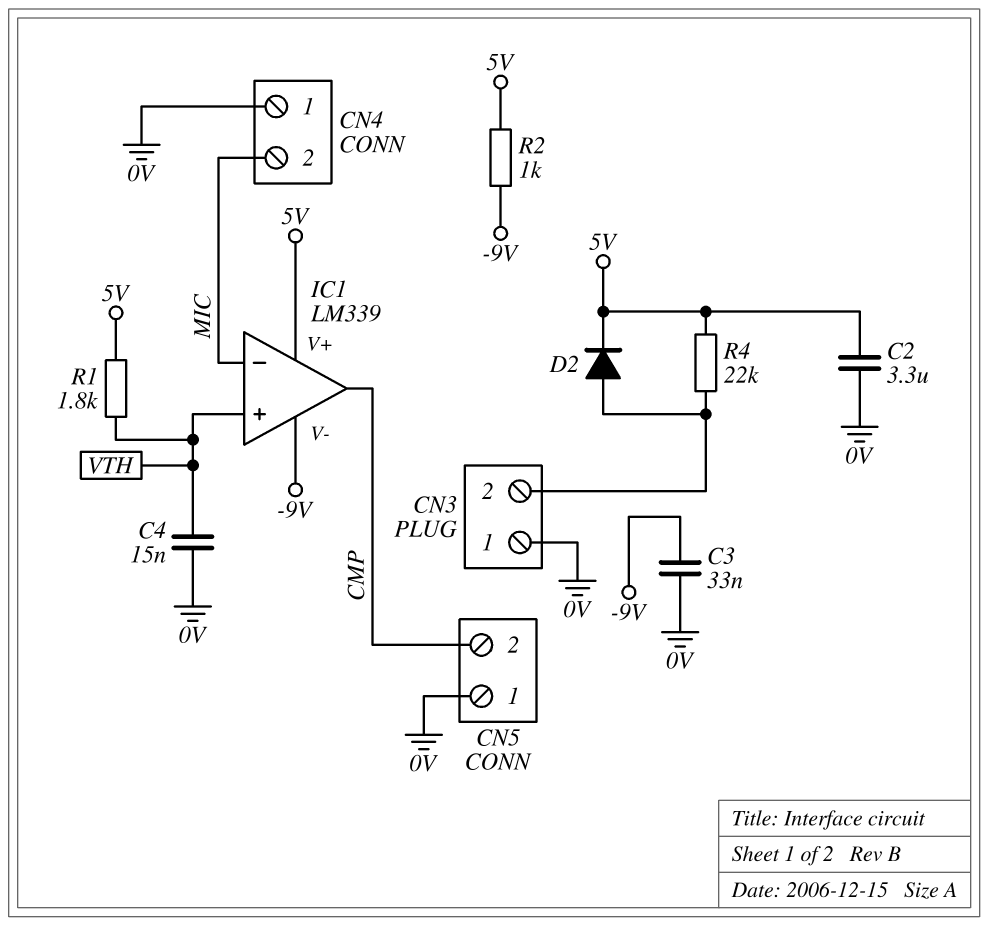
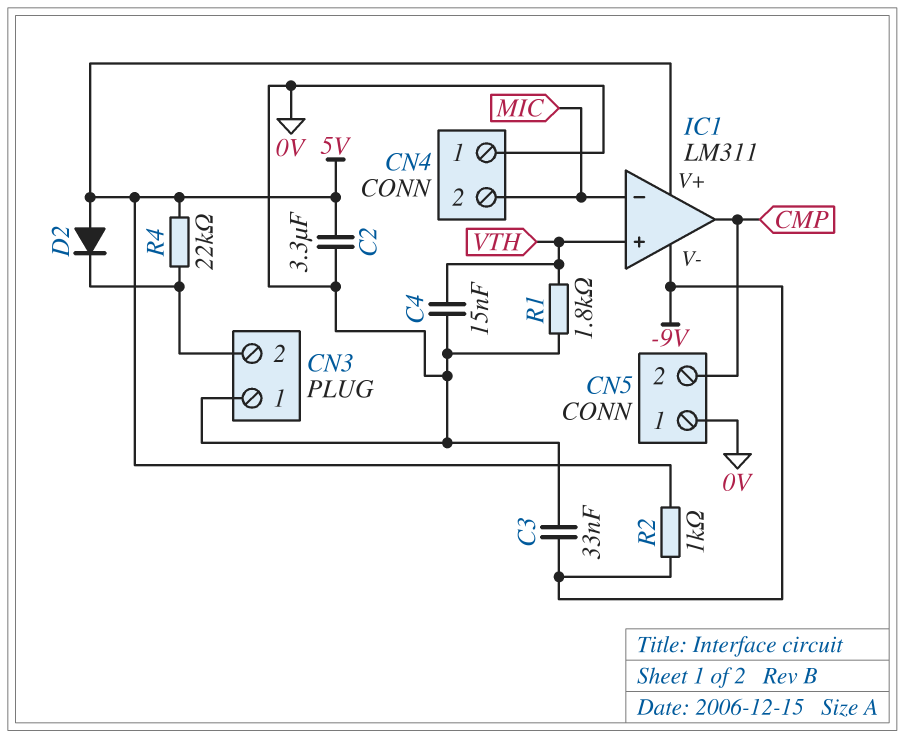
D2: diode (A CN3/2, K 5V) -> diode (A 5V, K CN3/2)
IC1: LM339 -> LM311
R1: 1.8k (5V, VTH) -> 1.8k (0V, VTH)

